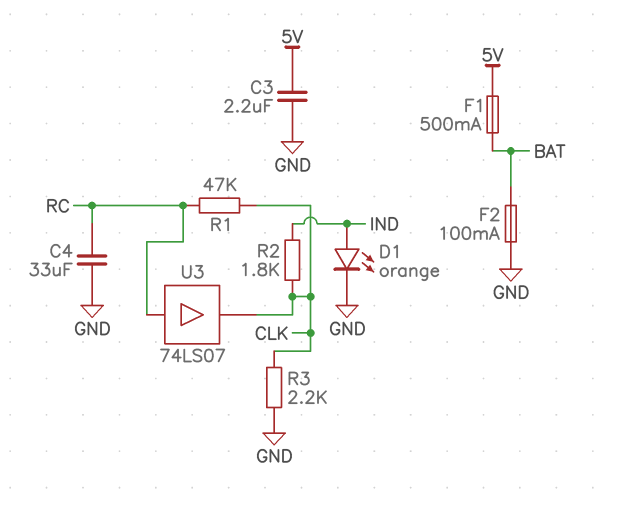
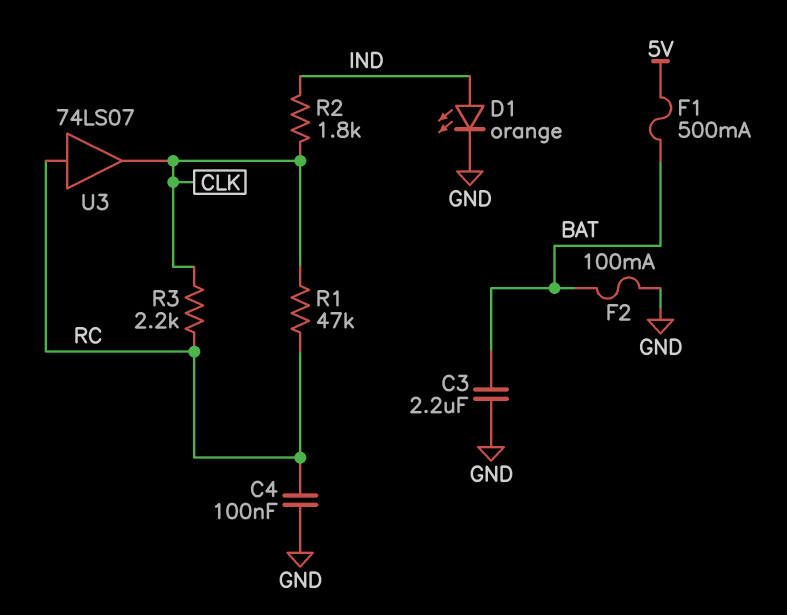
C3: 2.2uF (5V, GND) -> 2.2uF (BAT, GND)
C4: 33uF (GND, RC) -> 100nF (GND, RC)
R3: 2.2k (CLK, GND) -> 2.2k (CLK, RC)

